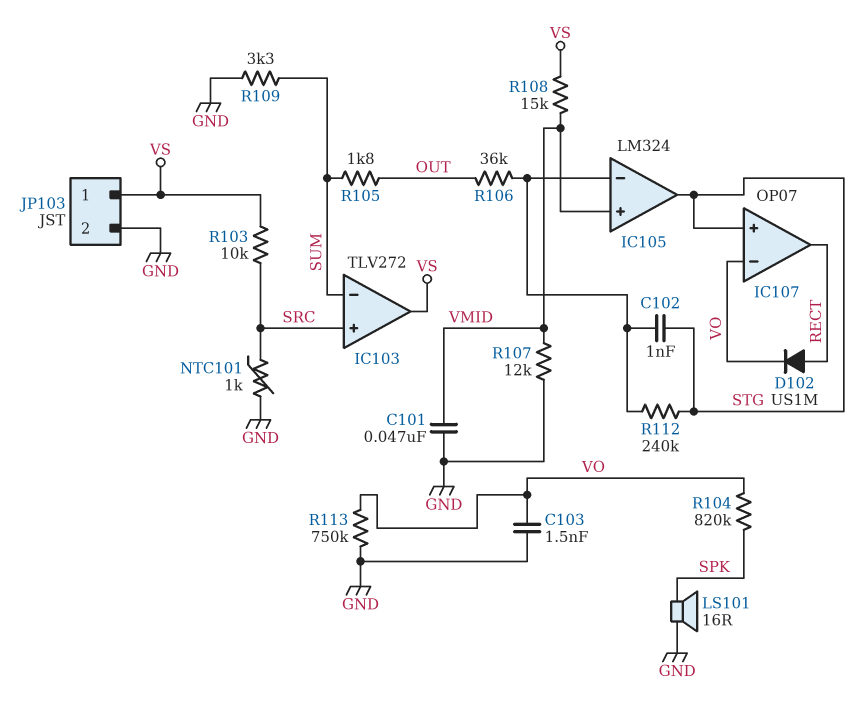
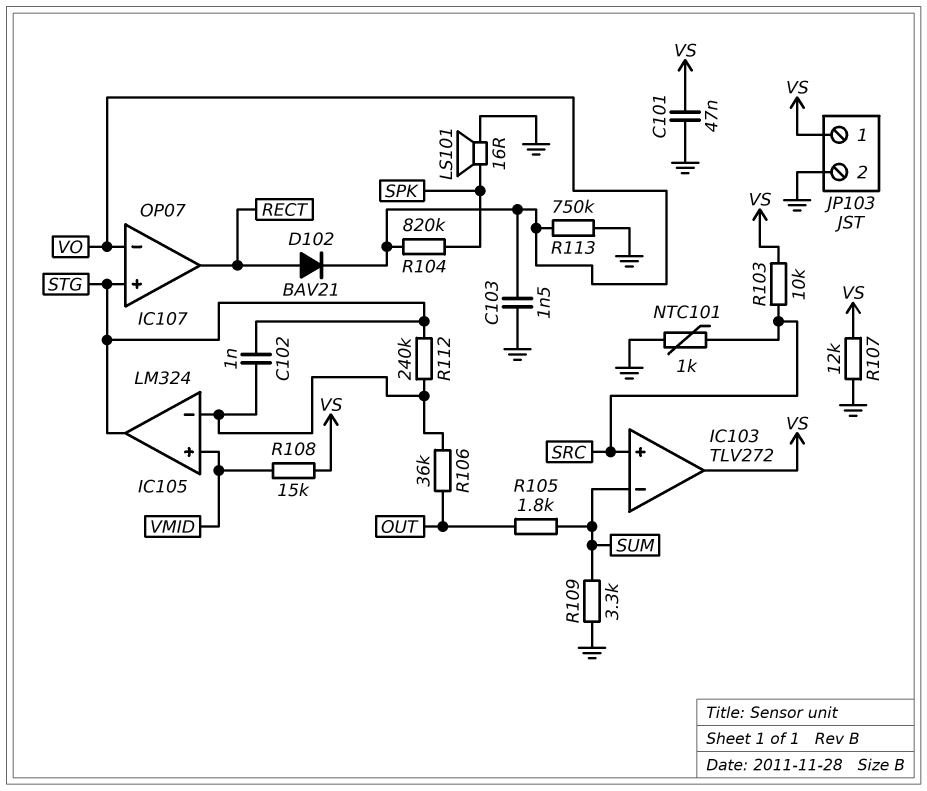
C101: 47nF (GND, VMID) -> 47nF (GND, VS)
D102: diode US1M (A RECT, K VO) -> diode BAV21 (A RECT, K VO)
R107: 12k (GND, VMID) -> 12k (GND, VS)

